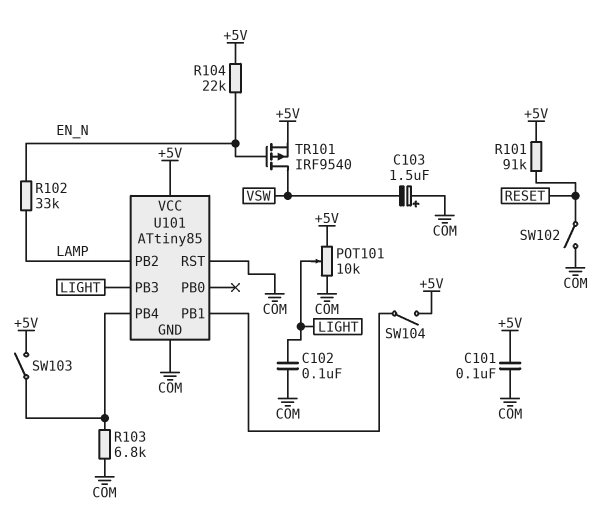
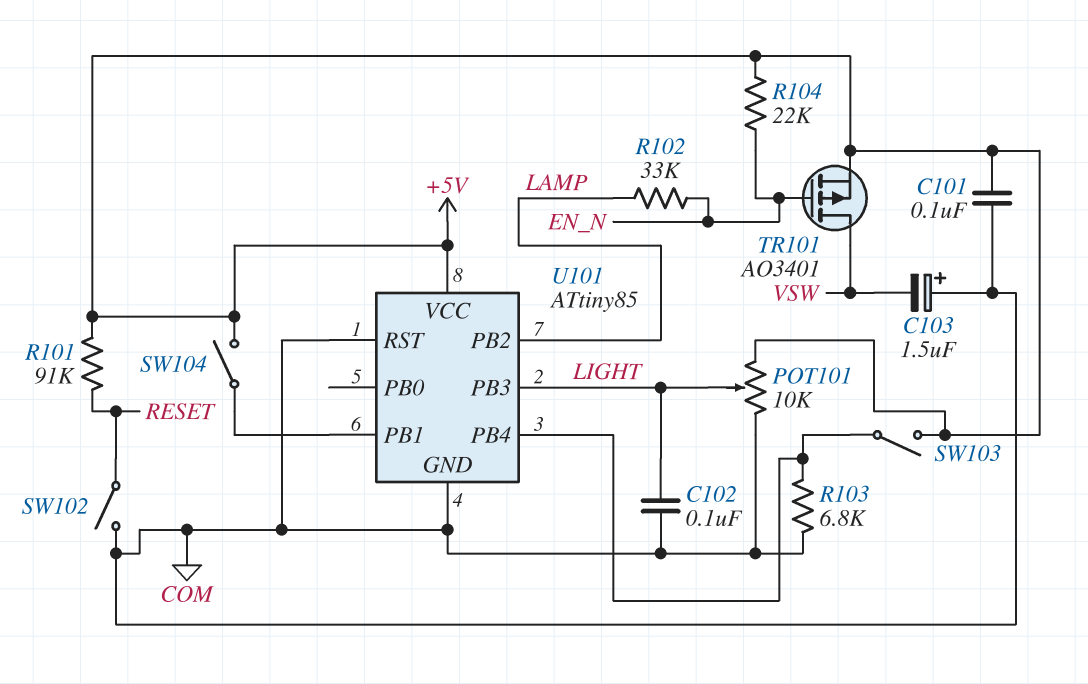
TR101: PMOS IRF9540 (G EN_N, D VSW, S +5V) -> PMOS AO3401 (G EN_N, D VSW, S +5V)

